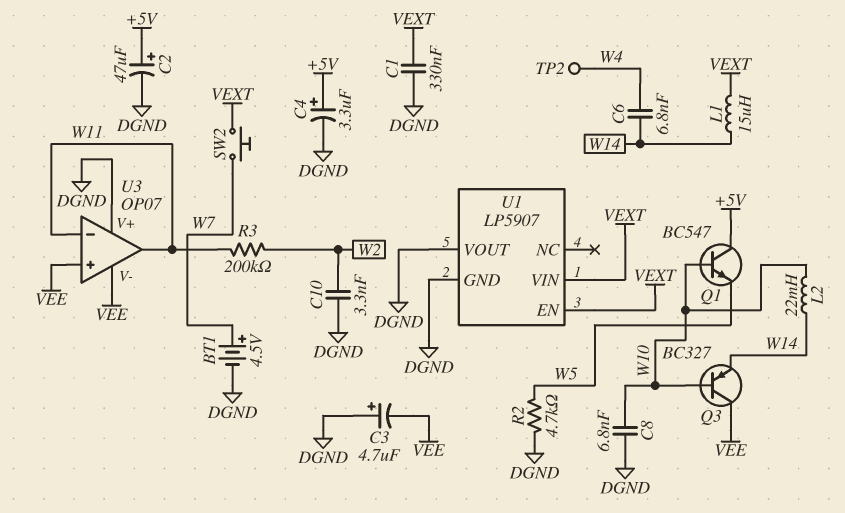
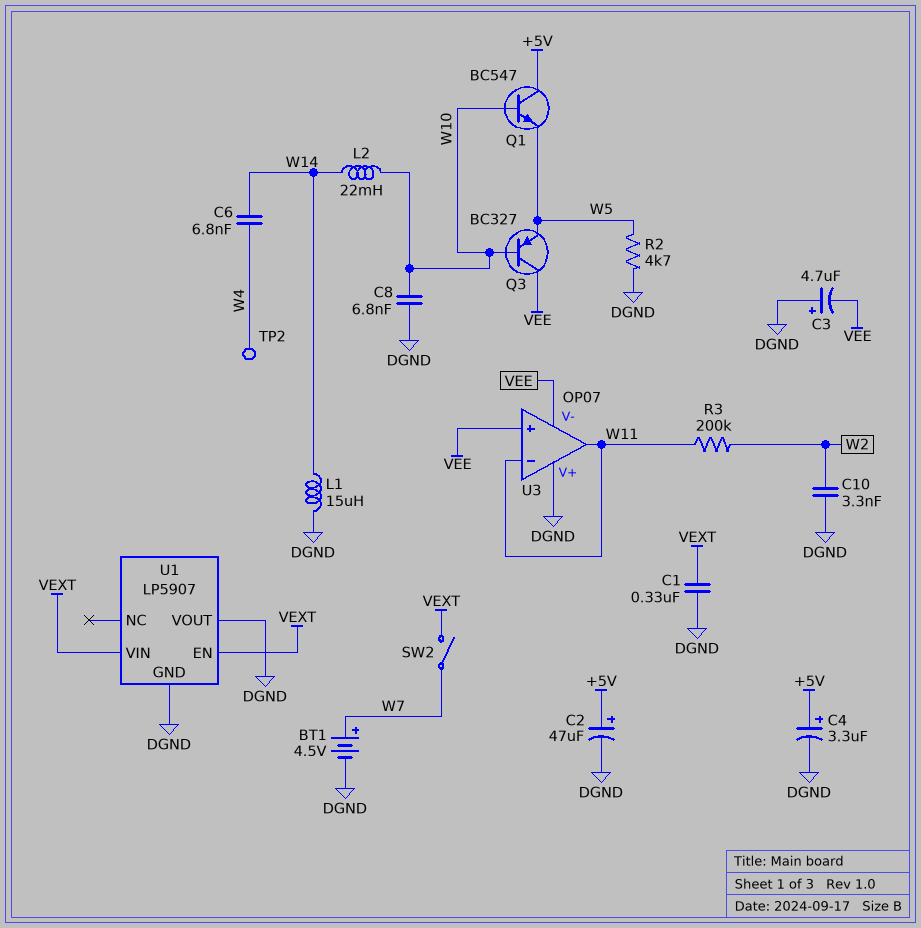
L1: 15uH (VEXT, W14) -> 15uH (DGND, W14)
Q3: PNP BC327 (B W10, C VEE, E W14) -> PNP BC327 (B W10, C VEE, E W5)
SW2: button (VEXT, W7) -> switch (VEXT, W7)

